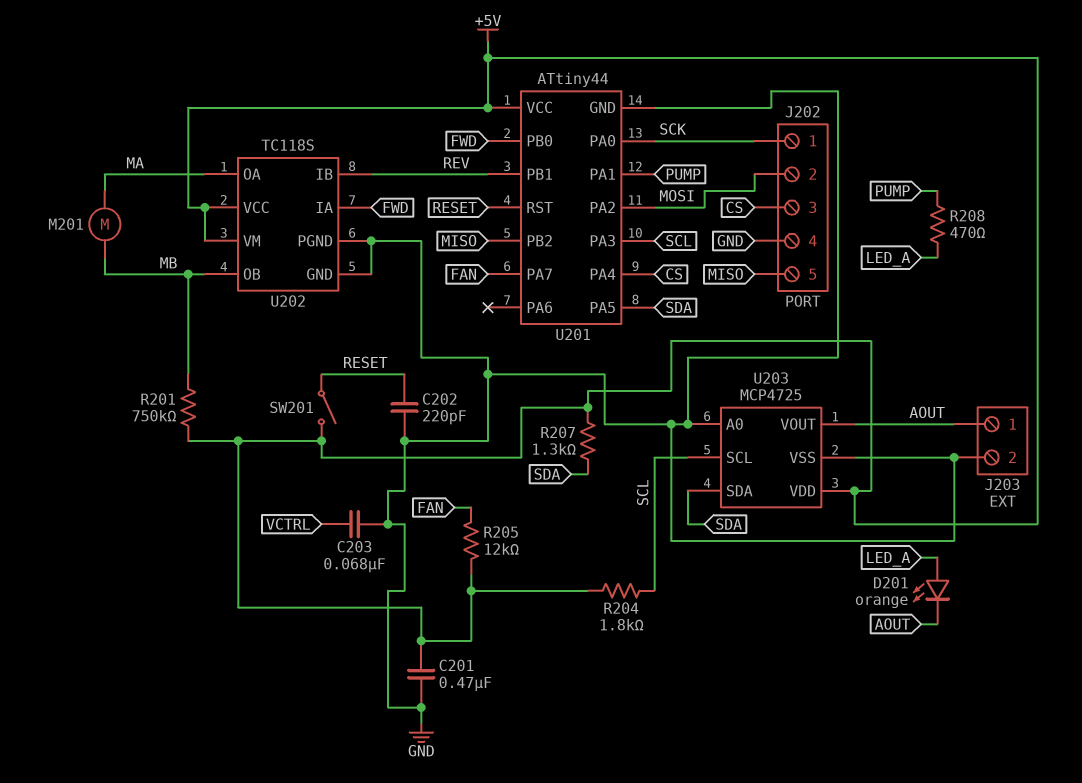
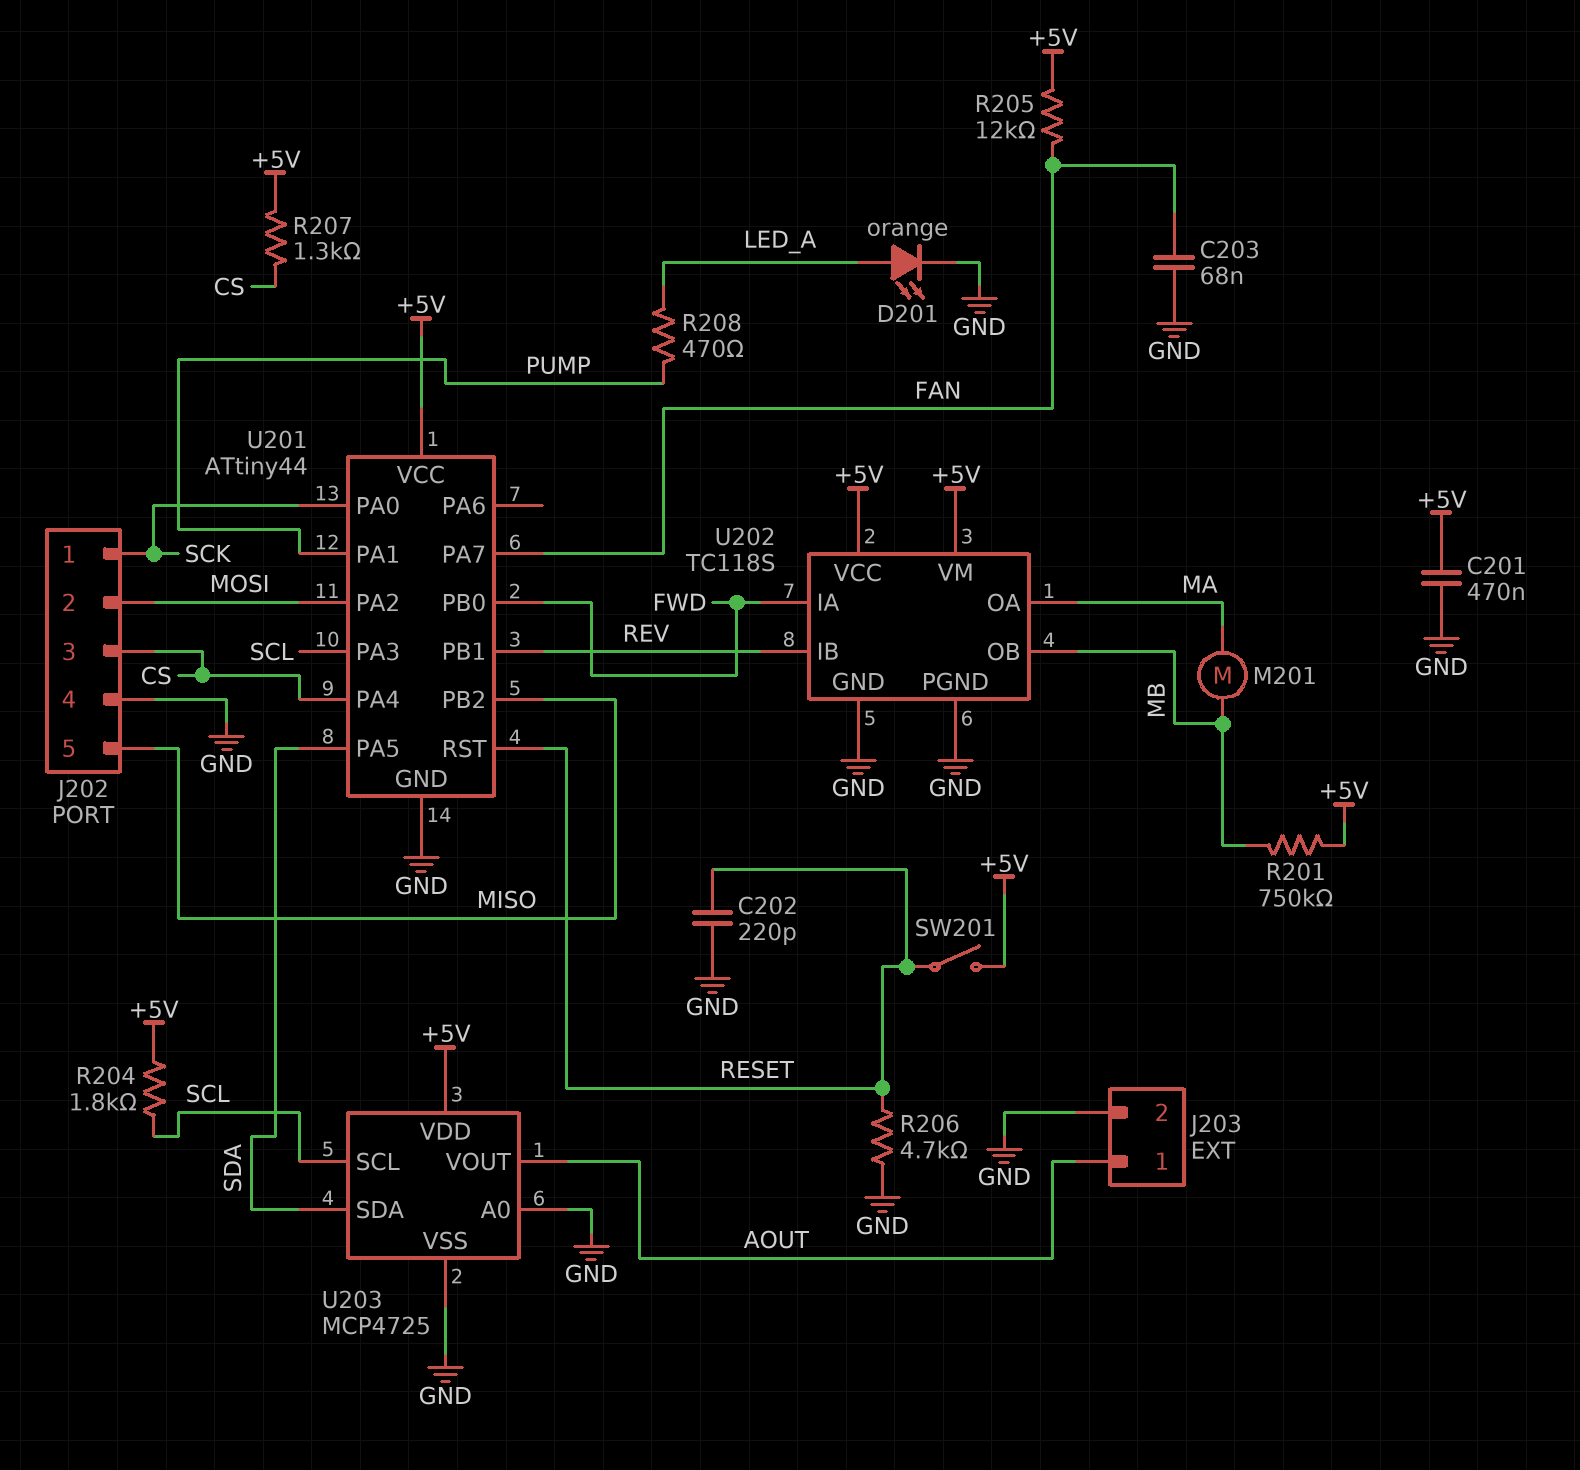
C203: 68nF (GND, VCTRL) -> 68nF (FAN, GND)
D201: LED orange (A LED_A, K AOUT) -> LED orange (A LED_A, K GND)
R206: none -> 4.7k (GND, RESET)
R207: 1.3k (+5V, SDA) -> 1.3k (+5V, CS)

